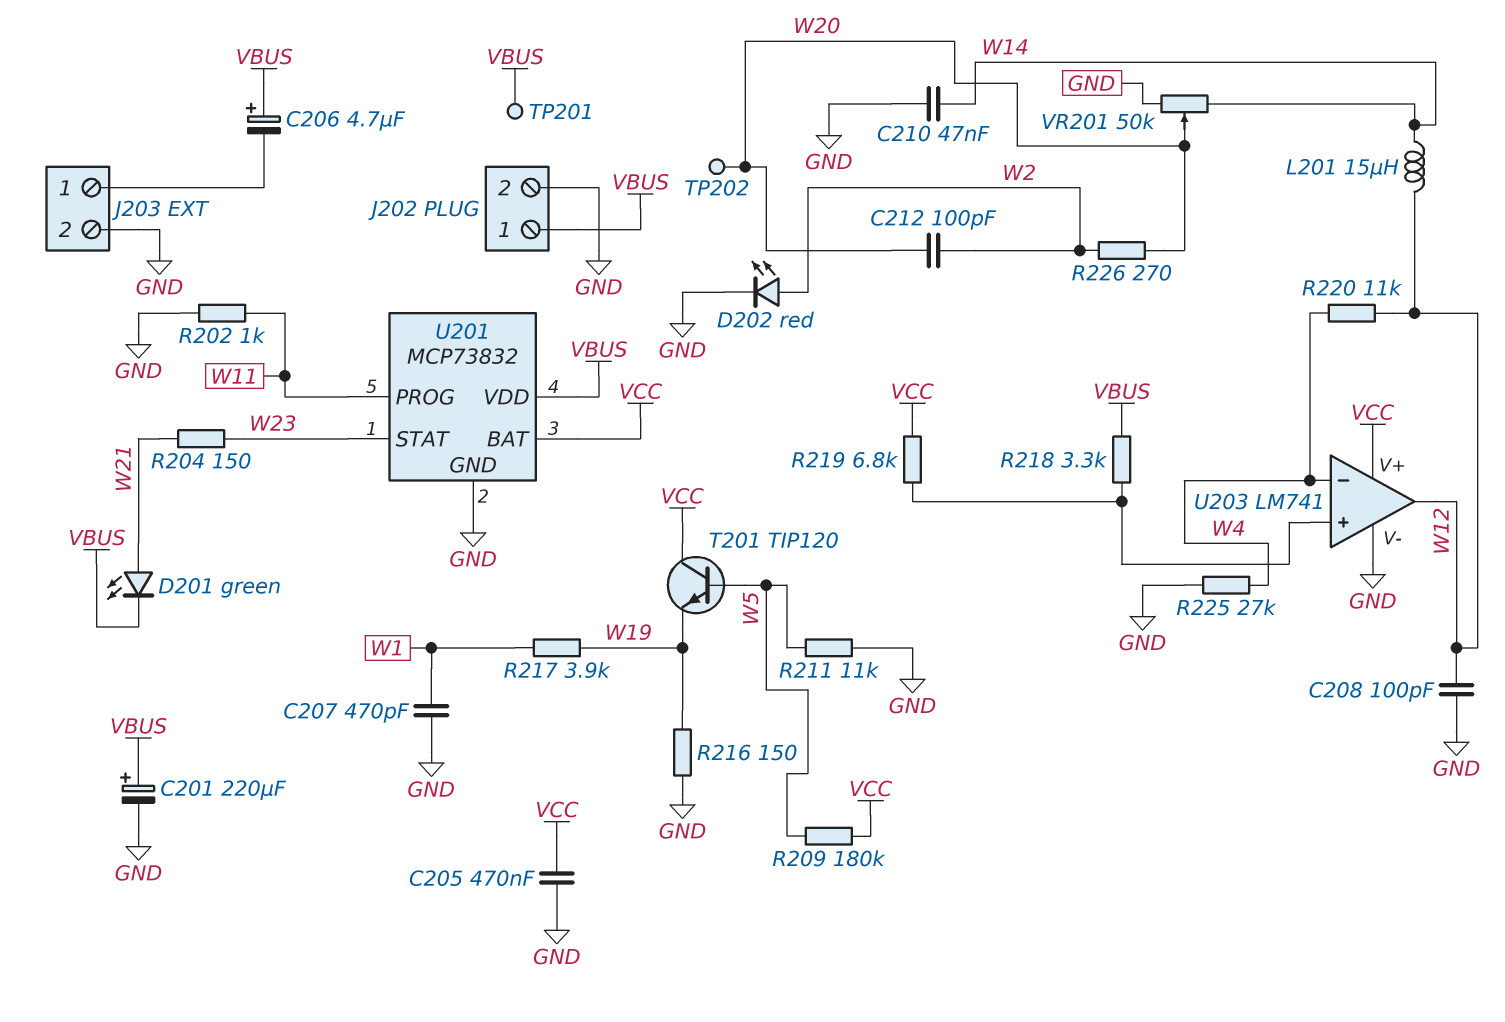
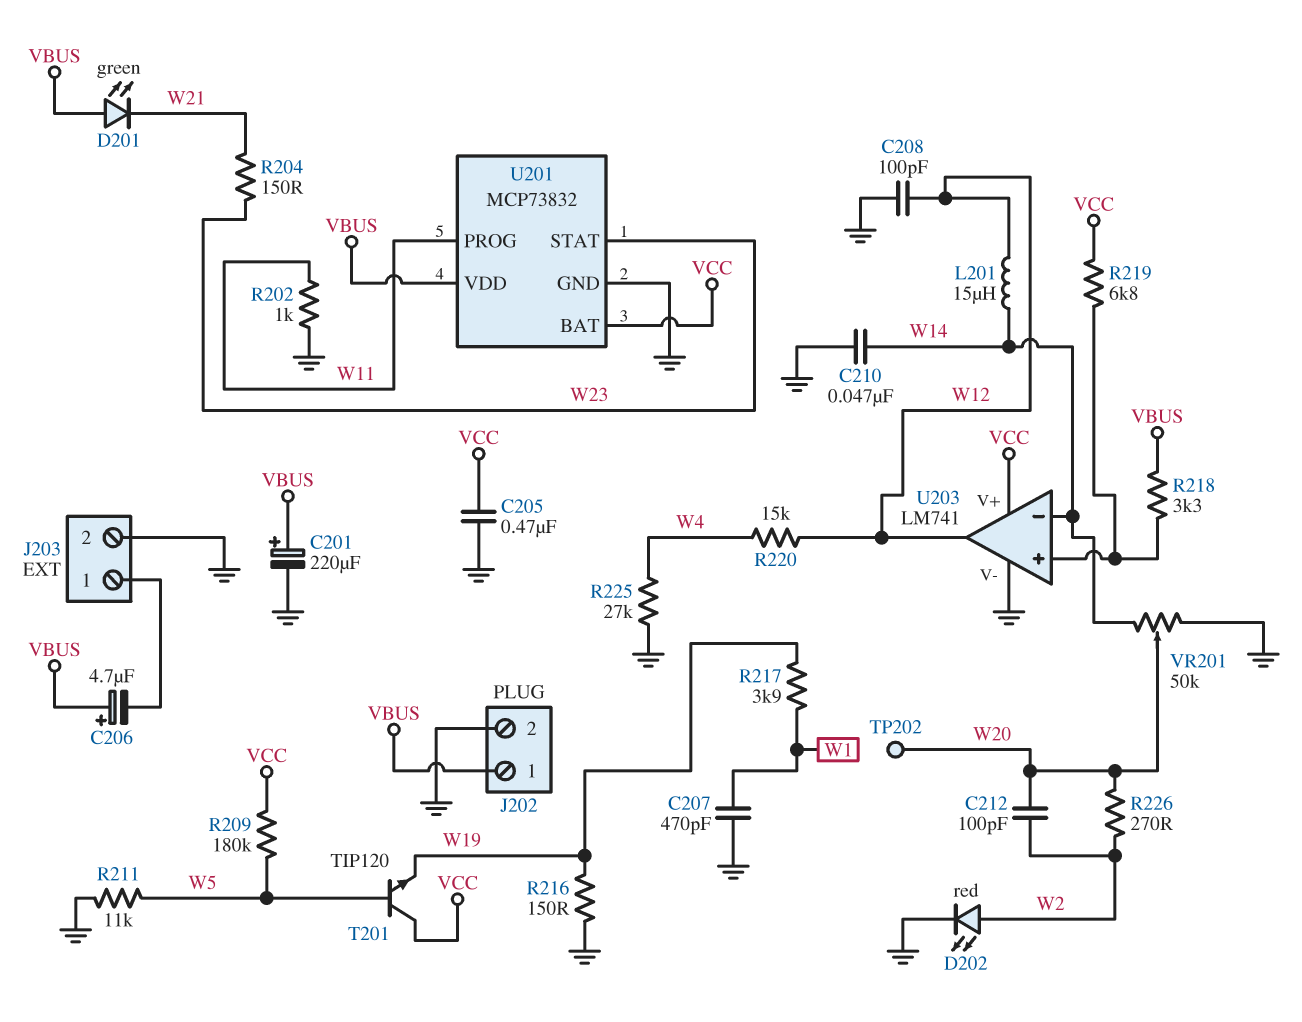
D201: LED green (A W21, K VBUS) -> LED green (A VBUS, K W21)
R220: 11k (W4, W12) -> 15k (W4, W12)
TP201: test point (VBUS) -> none
U203 pin in-: W4 -> W14

